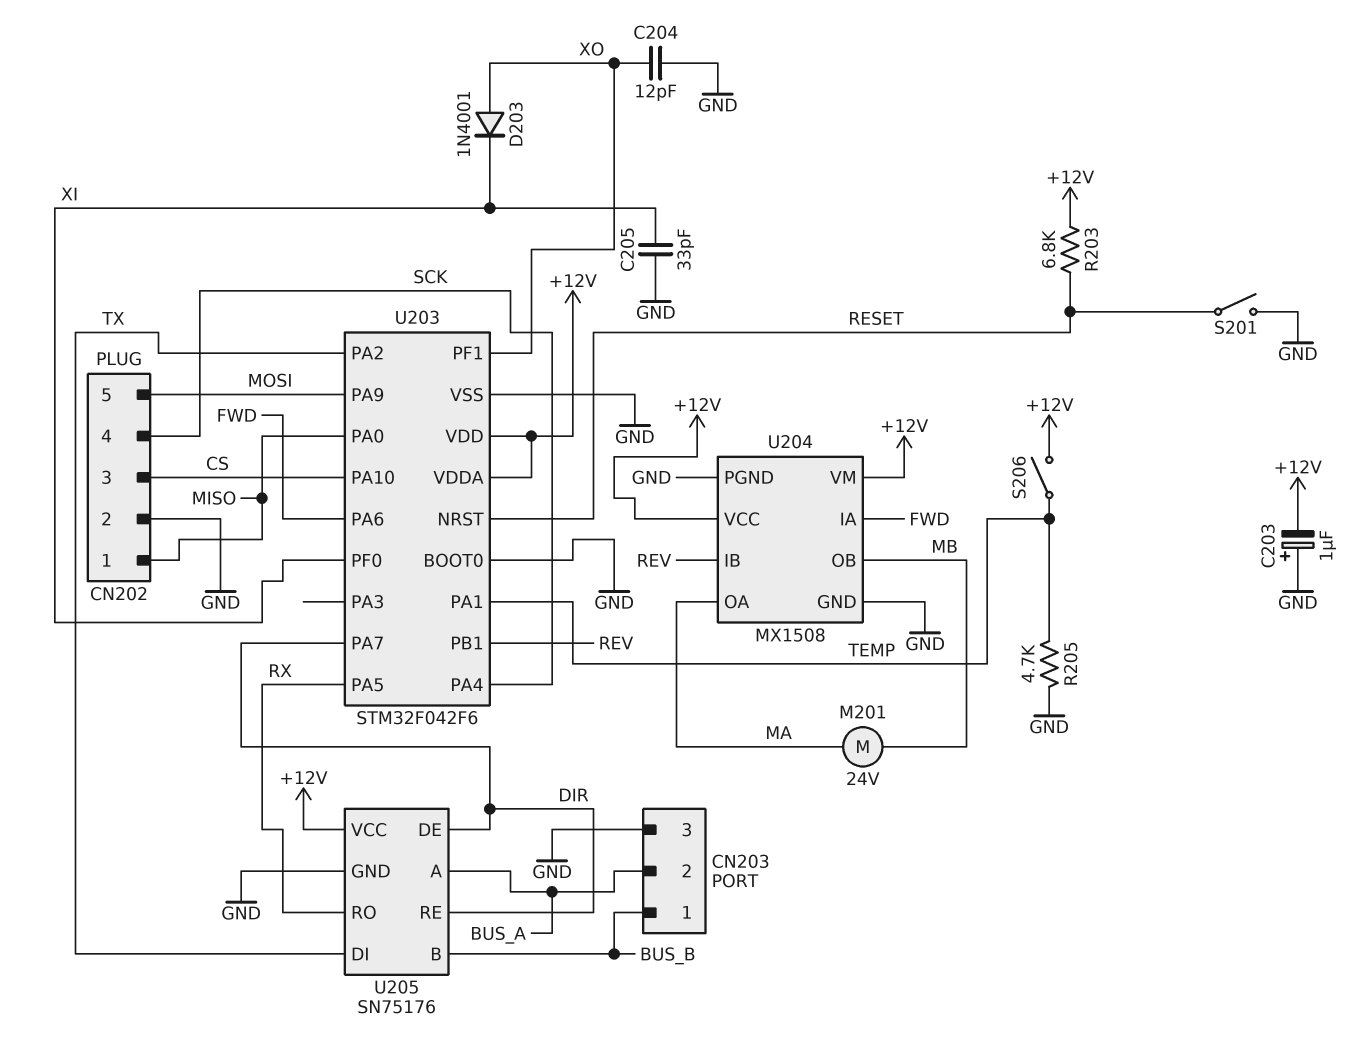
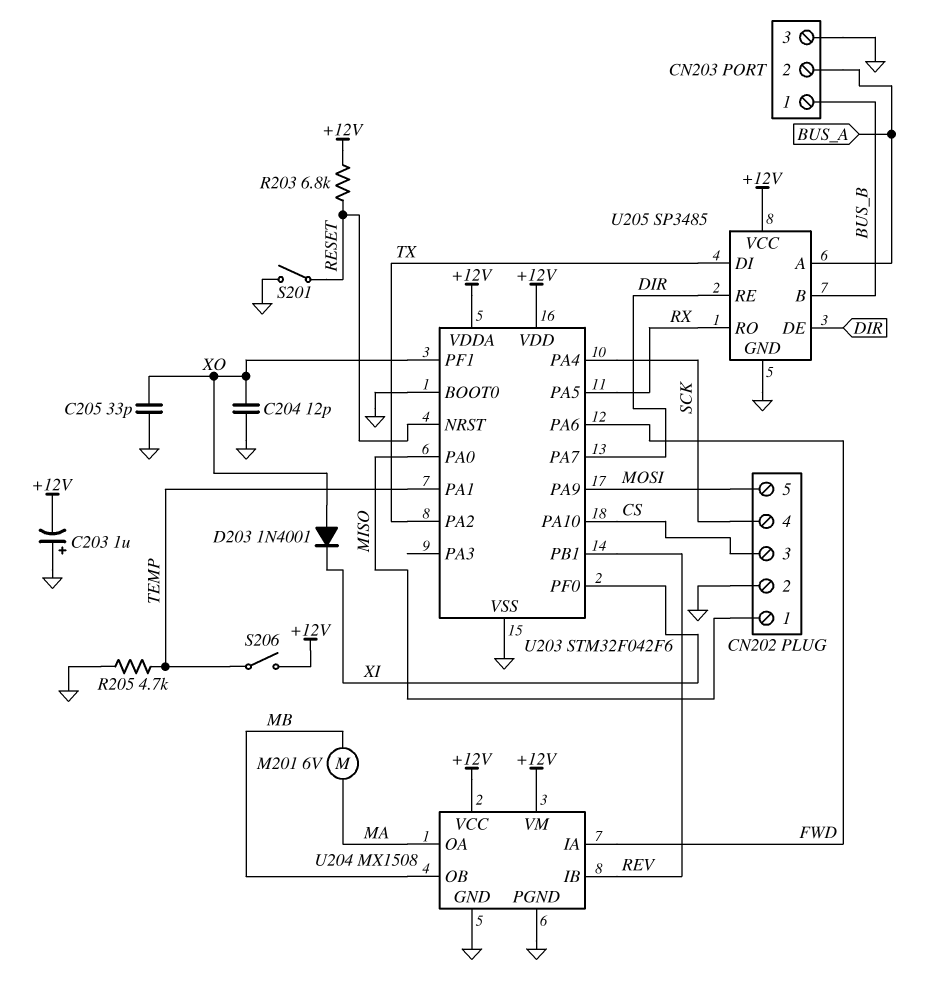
C205: 33pF (GND, XI) -> 33pF (GND, XO)
M201: motor 24V (MA, MB) -> motor 6V (MA, MB)
U205: SN75176 -> SP3485

